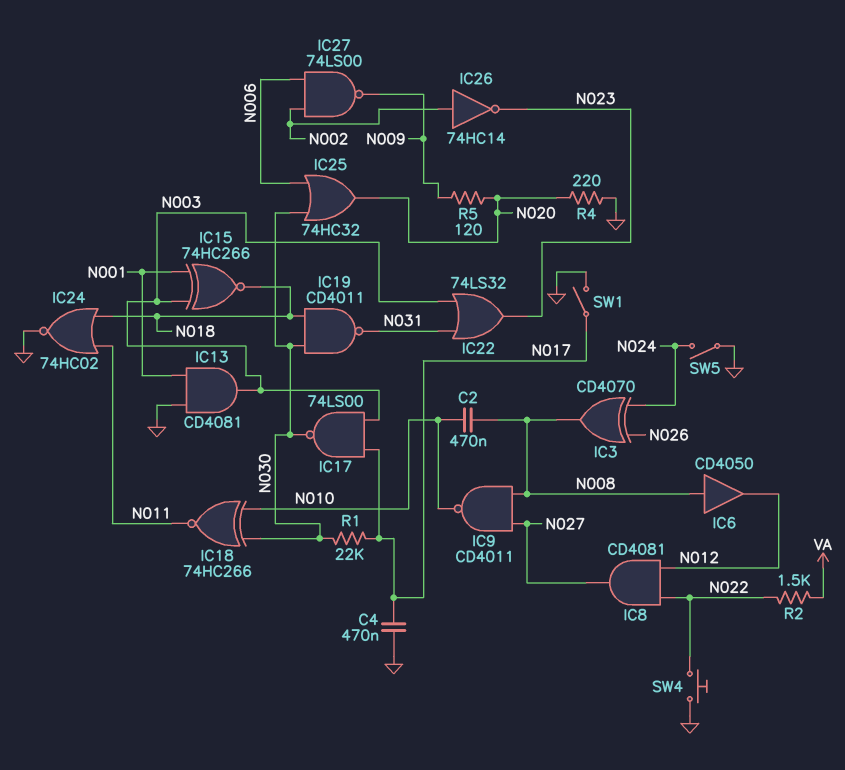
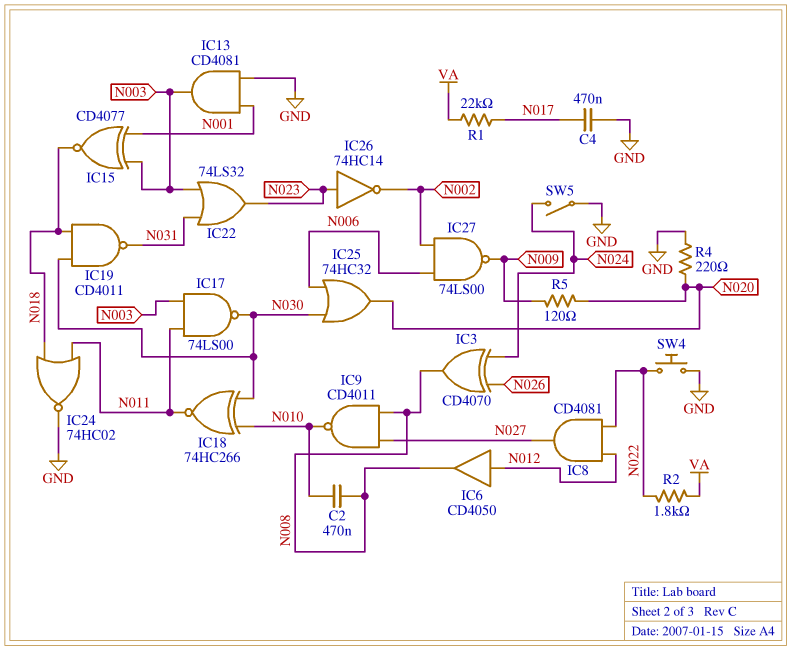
IC6: buffer CD4050 (in N008, out N012) -> buffer CD4050 (in N012, out N008)
IC15: XNOR 74HC266 (in N001, in N003, out N018) -> XNOR CD4077 (in N001, in N003, out N018)
IC17: NAND 74LS00 (in N003, in N017, out N030) -> NAND 74LS00 (in N003, in N011, out N030)
IC26: NOT 74HC14 (in N002, out N023) -> NOT 74HC14 (in N023, out N002)
R1: 22k (N017, N030) -> 22k (N017, VA)
R2: 1.5k (N022, VA) -> 1.8k (N022, VA)
SW1: switch (GND, N017) -> none

